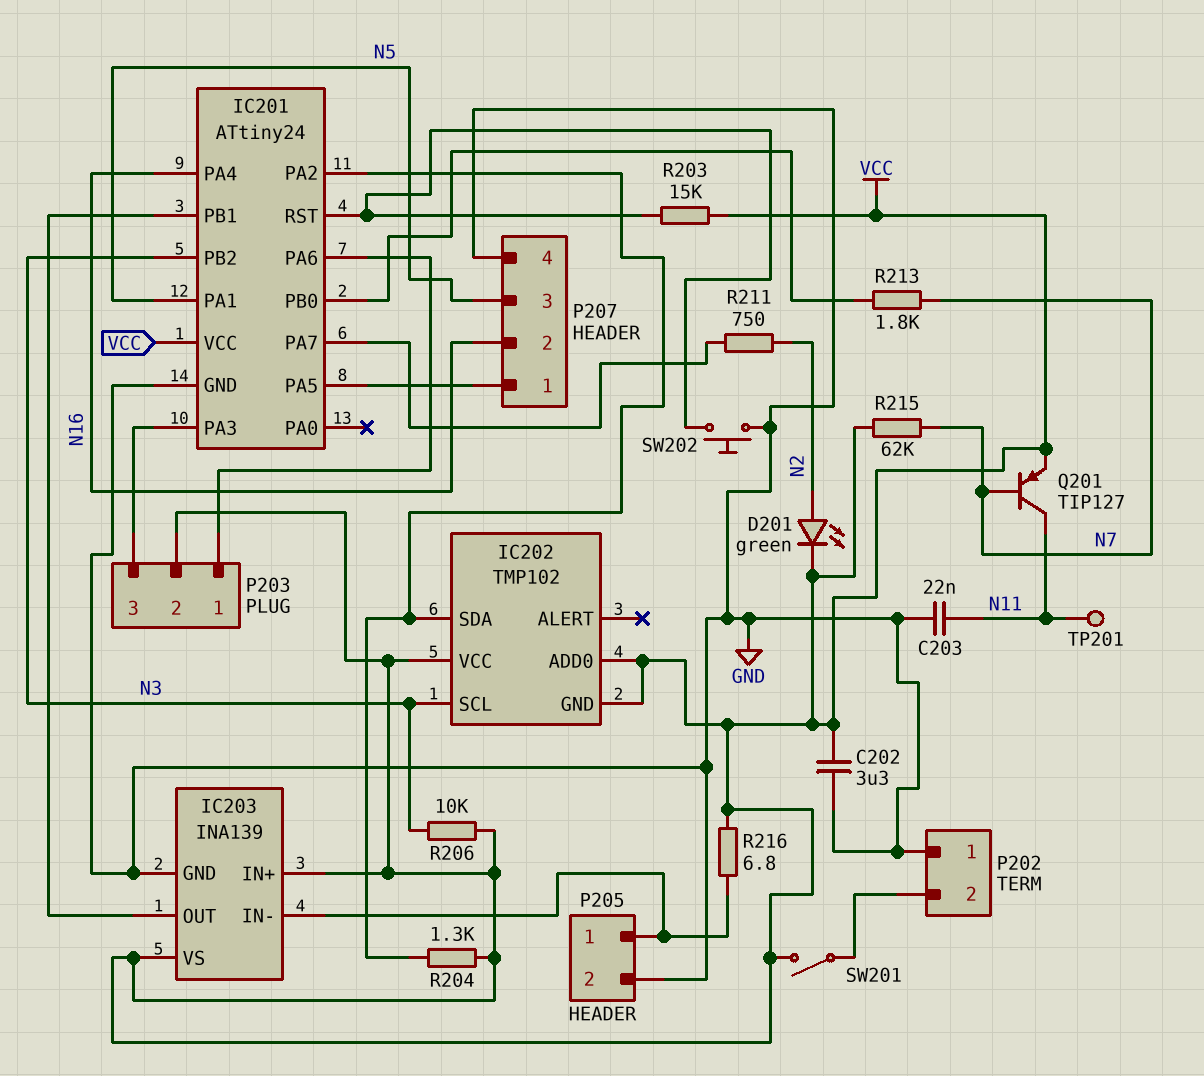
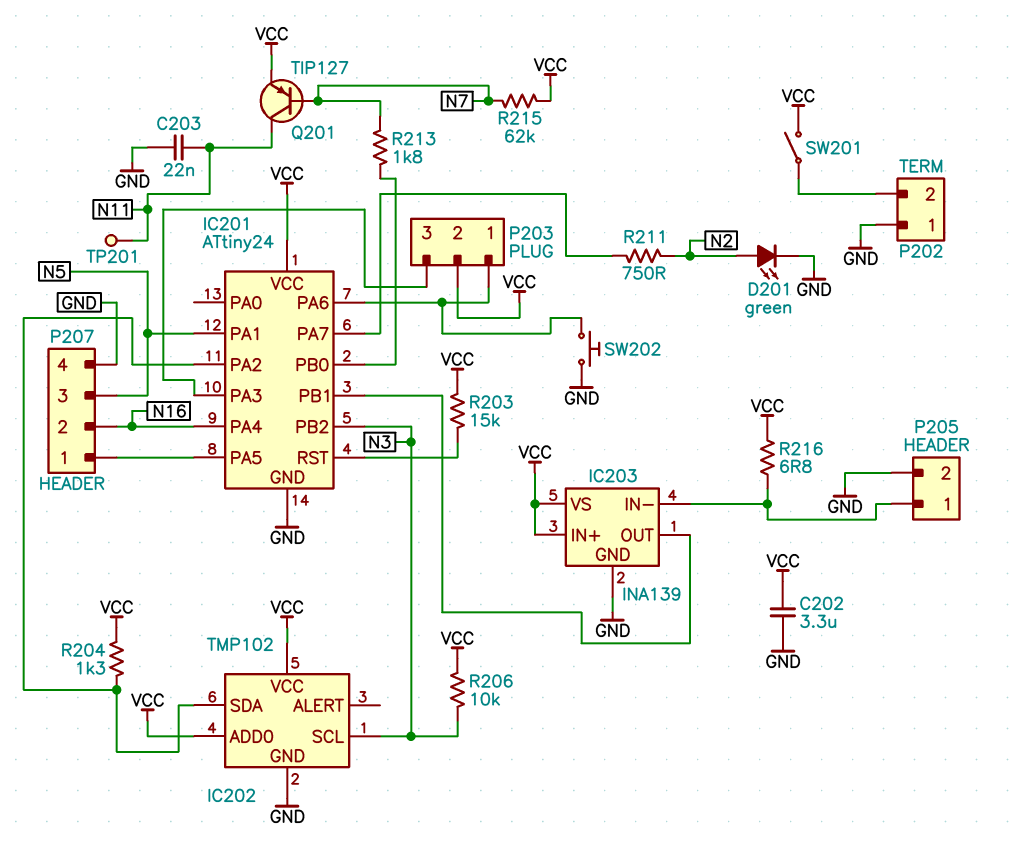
D201: LED green (A N2, K VCC) -> LED green (A N2, K GND)
IC202 pin GND: VCC -> GND
SW202: button (GND, IC201/RST) -> button (GND, IC201/PA6)

